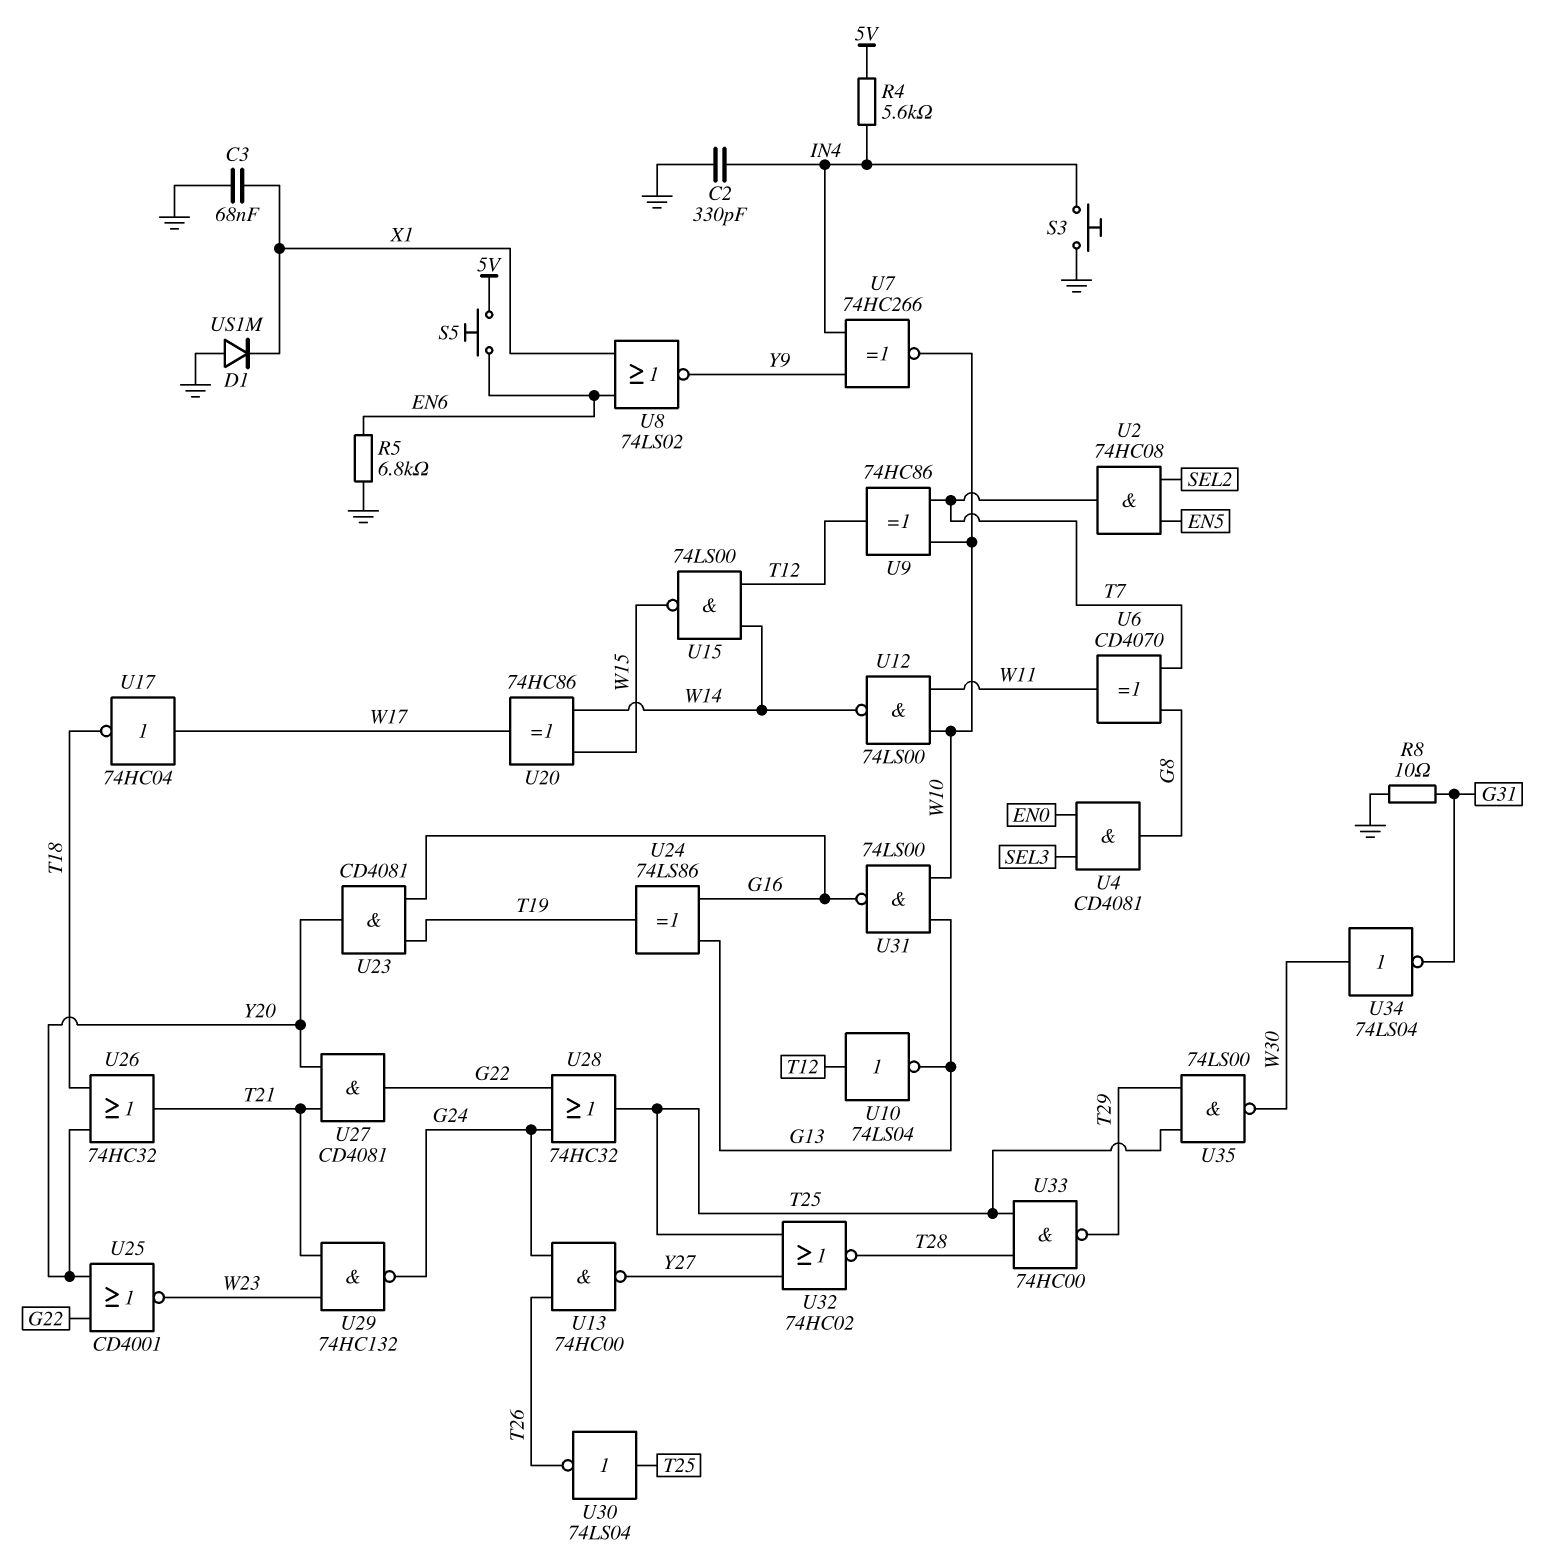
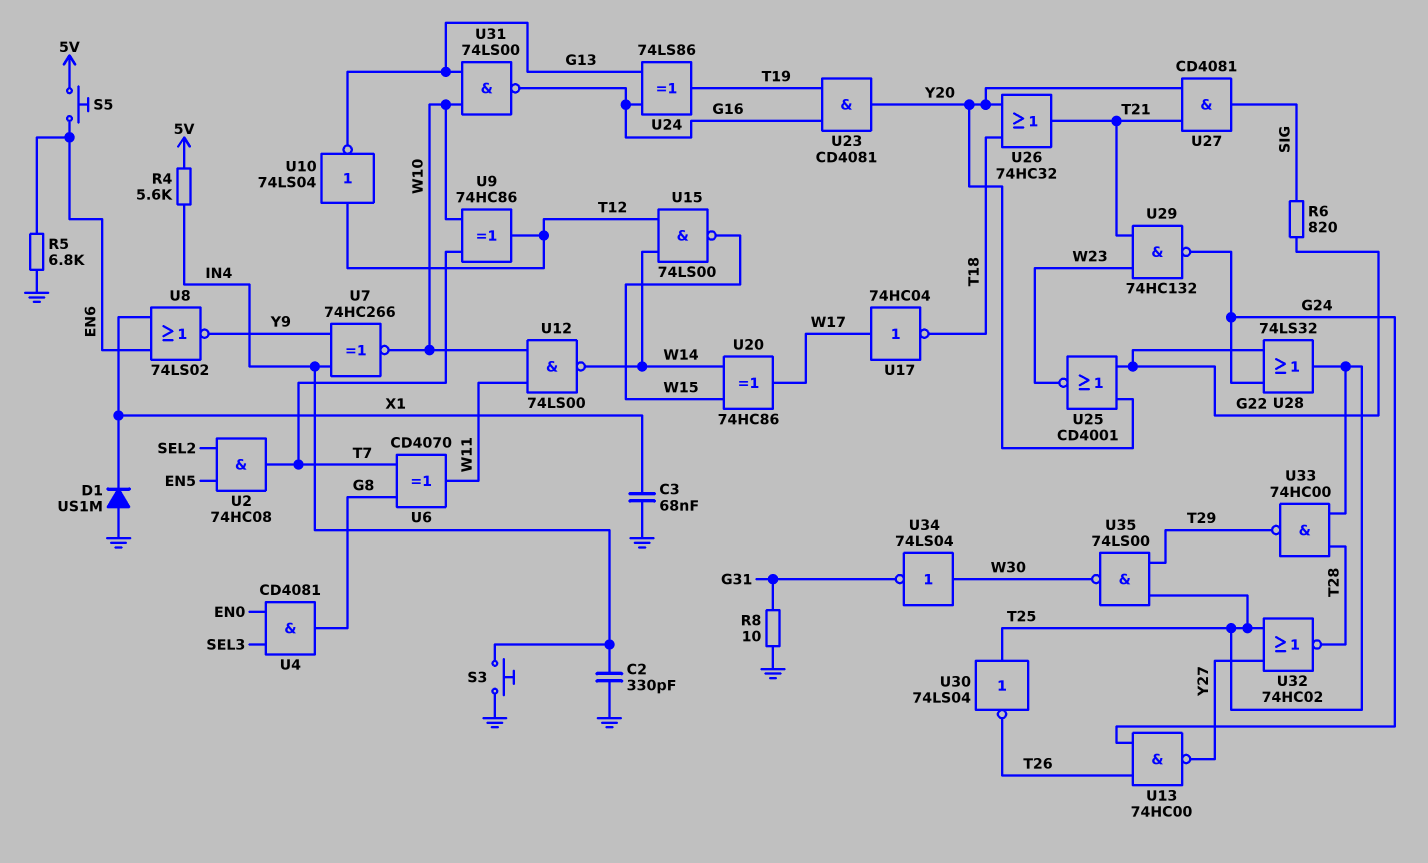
R6: none -> 820 (G22, SIG)
U27: AND CD4081 (in T21, in Y20, out G22) -> AND CD4081 (in T21, in Y20, out SIG)
U28: OR 74HC32 (in G22, in G24, out T25) -> OR 74LS32 (in G22, in G24, out T25)

